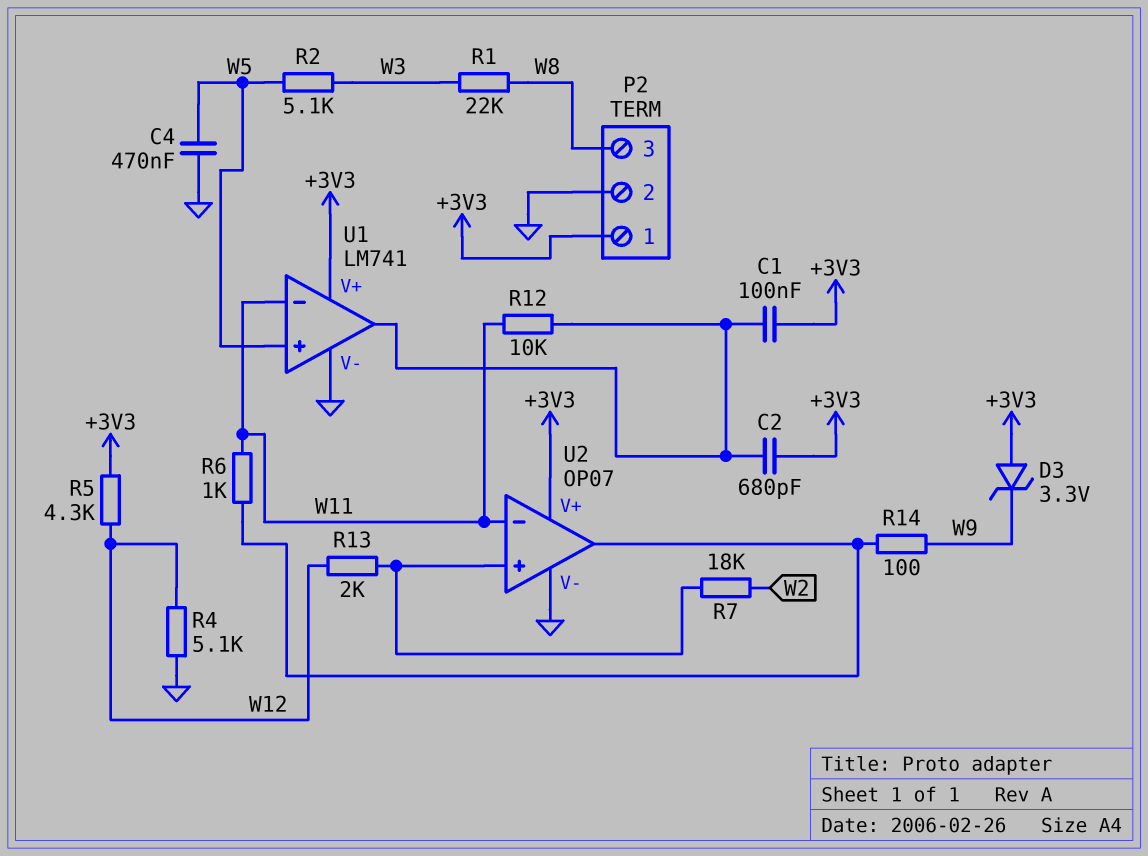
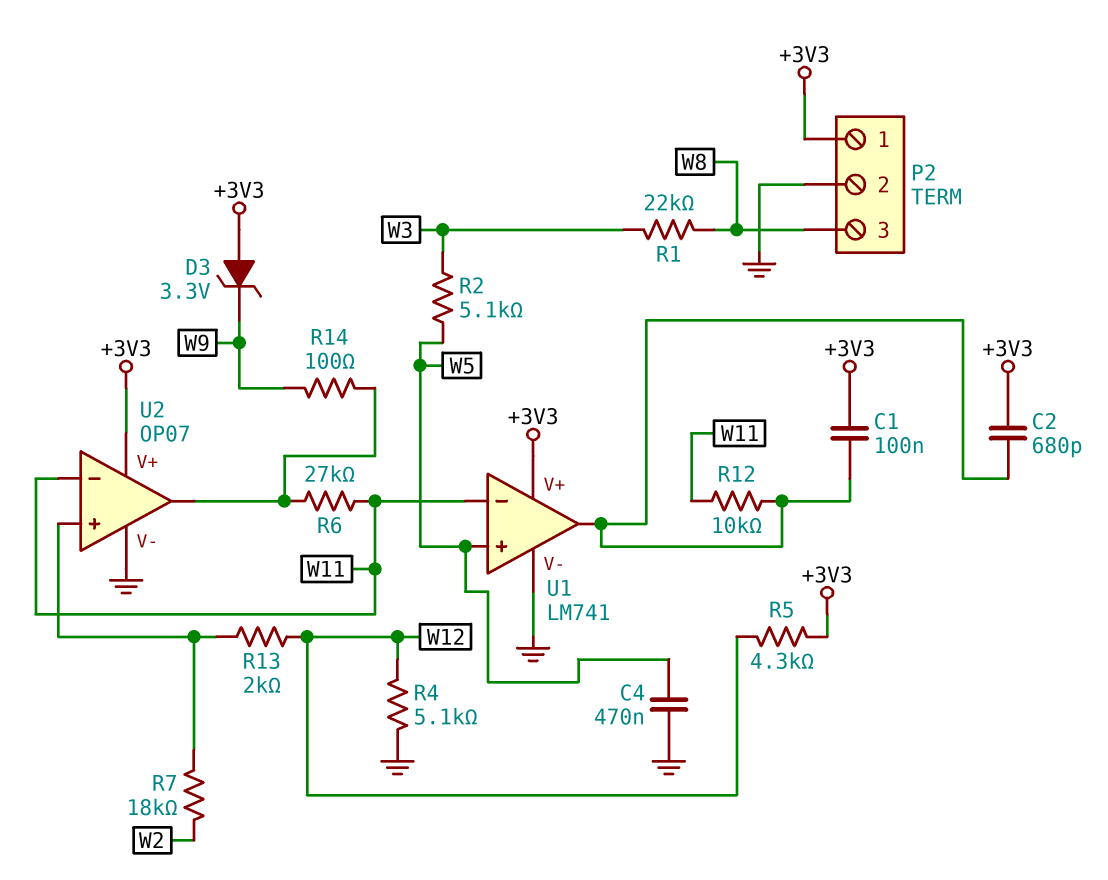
R6: 1k (U2/out, W11) -> 27k (U2/out, W11)

